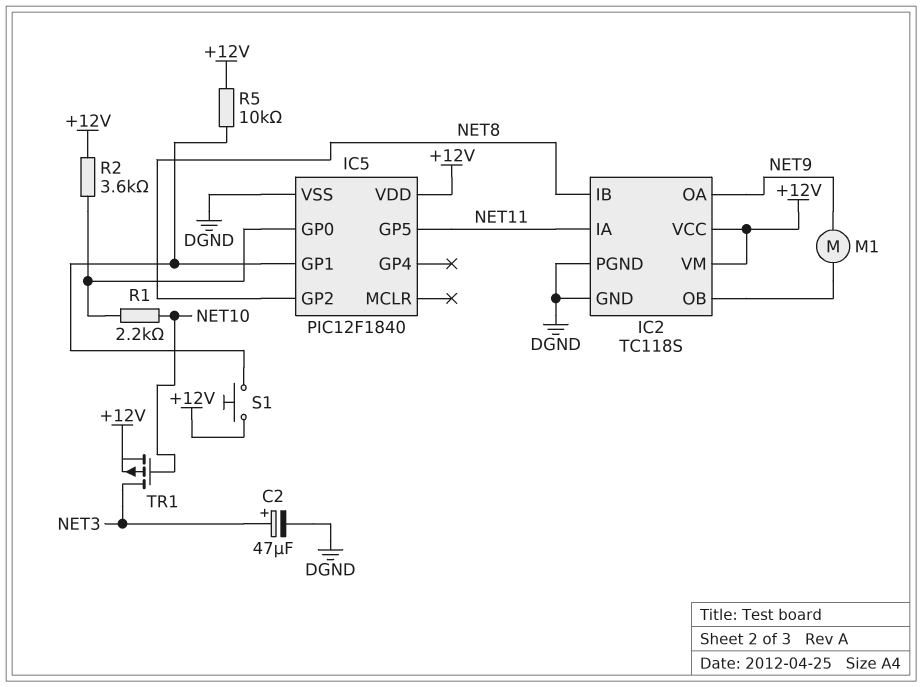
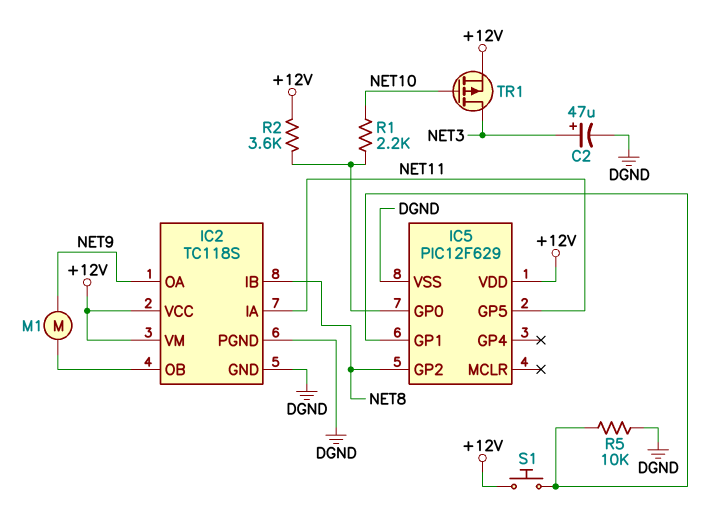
IC5: PIC12F1840 -> PIC12F629
R5: 10k (+12V, IC5/GP1) -> 10k (DGND, IC5/GP1)

